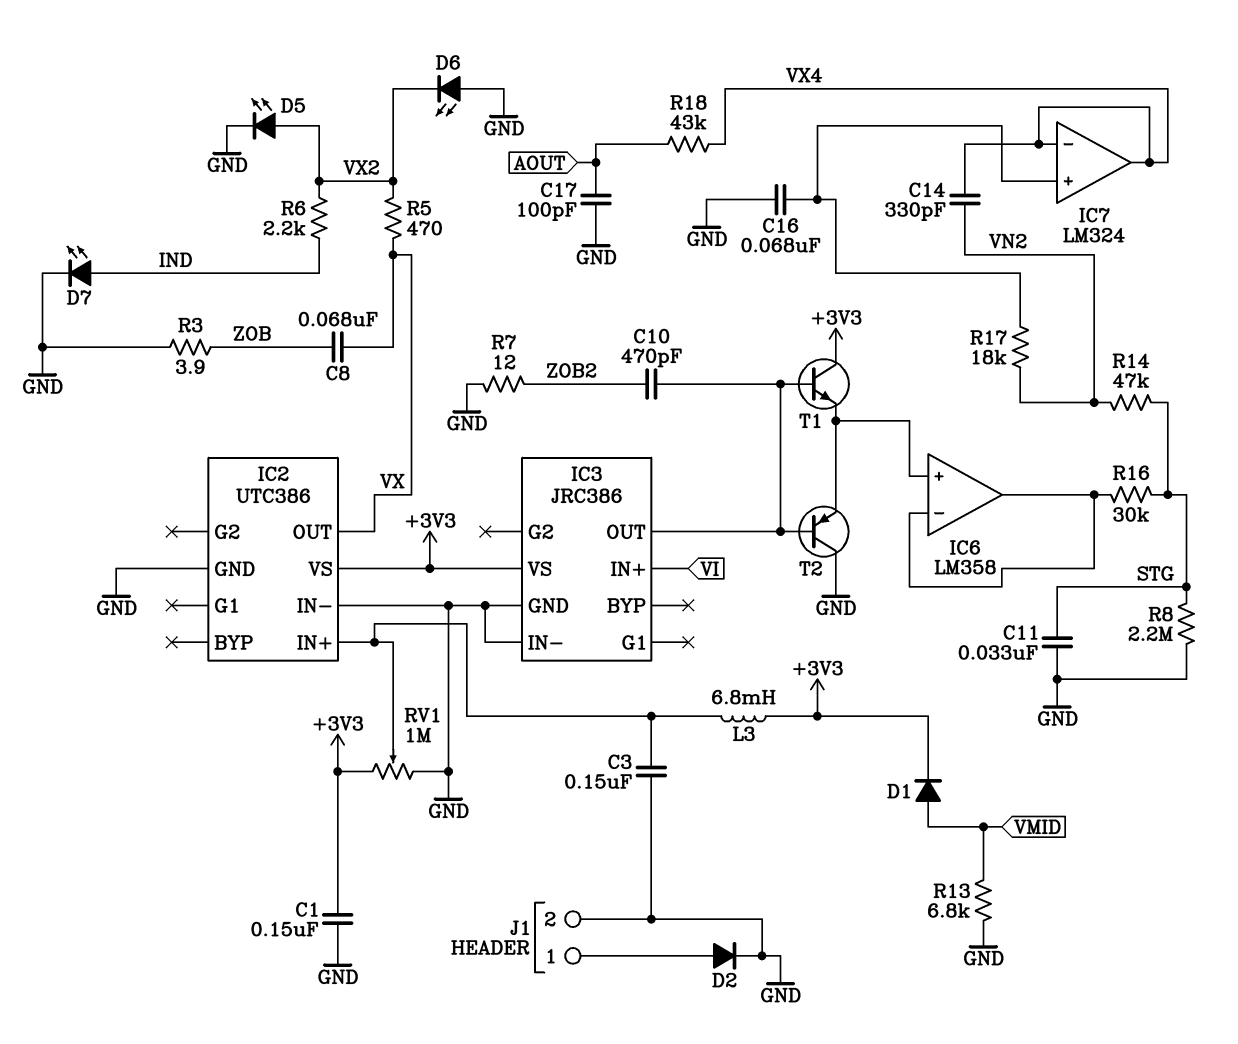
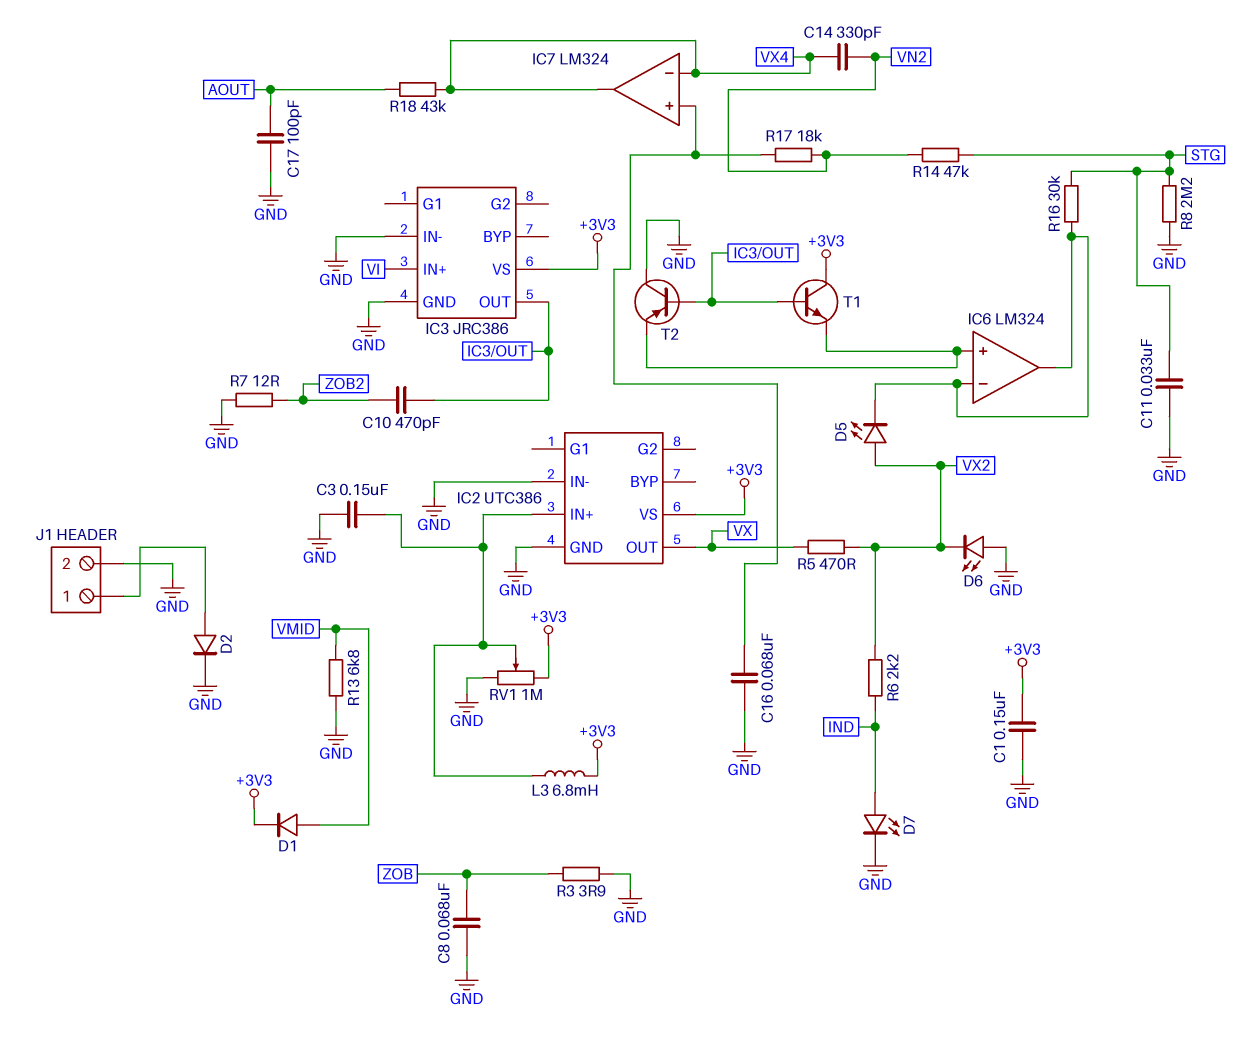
C8: 68nF (VX, ZOB) -> 68nF (GND, ZOB)
D5: LED (A VX2, K GND) -> LED (A VX2, K IC6/in-)
IC6: LM358 -> LM324

